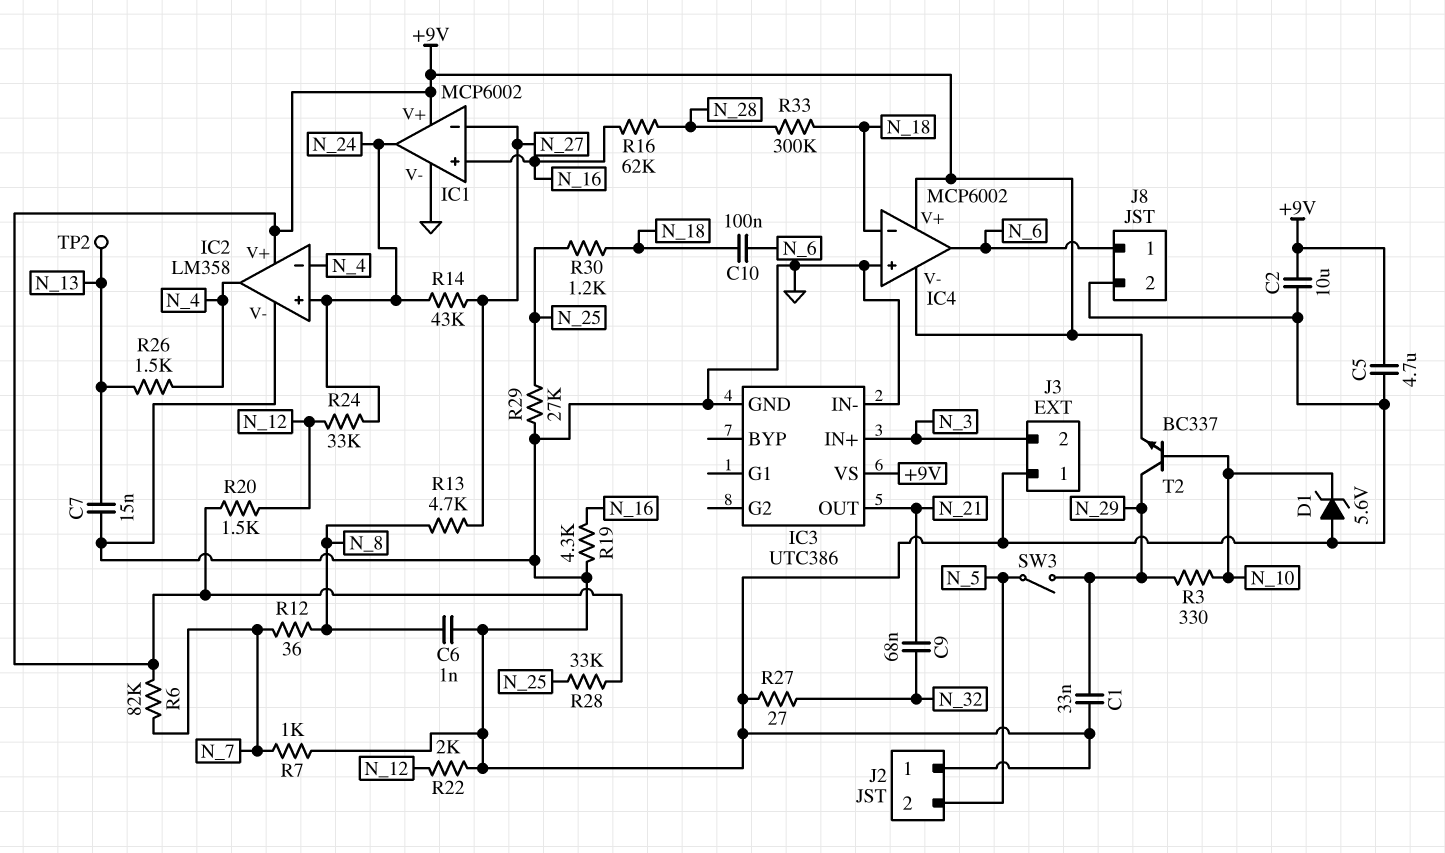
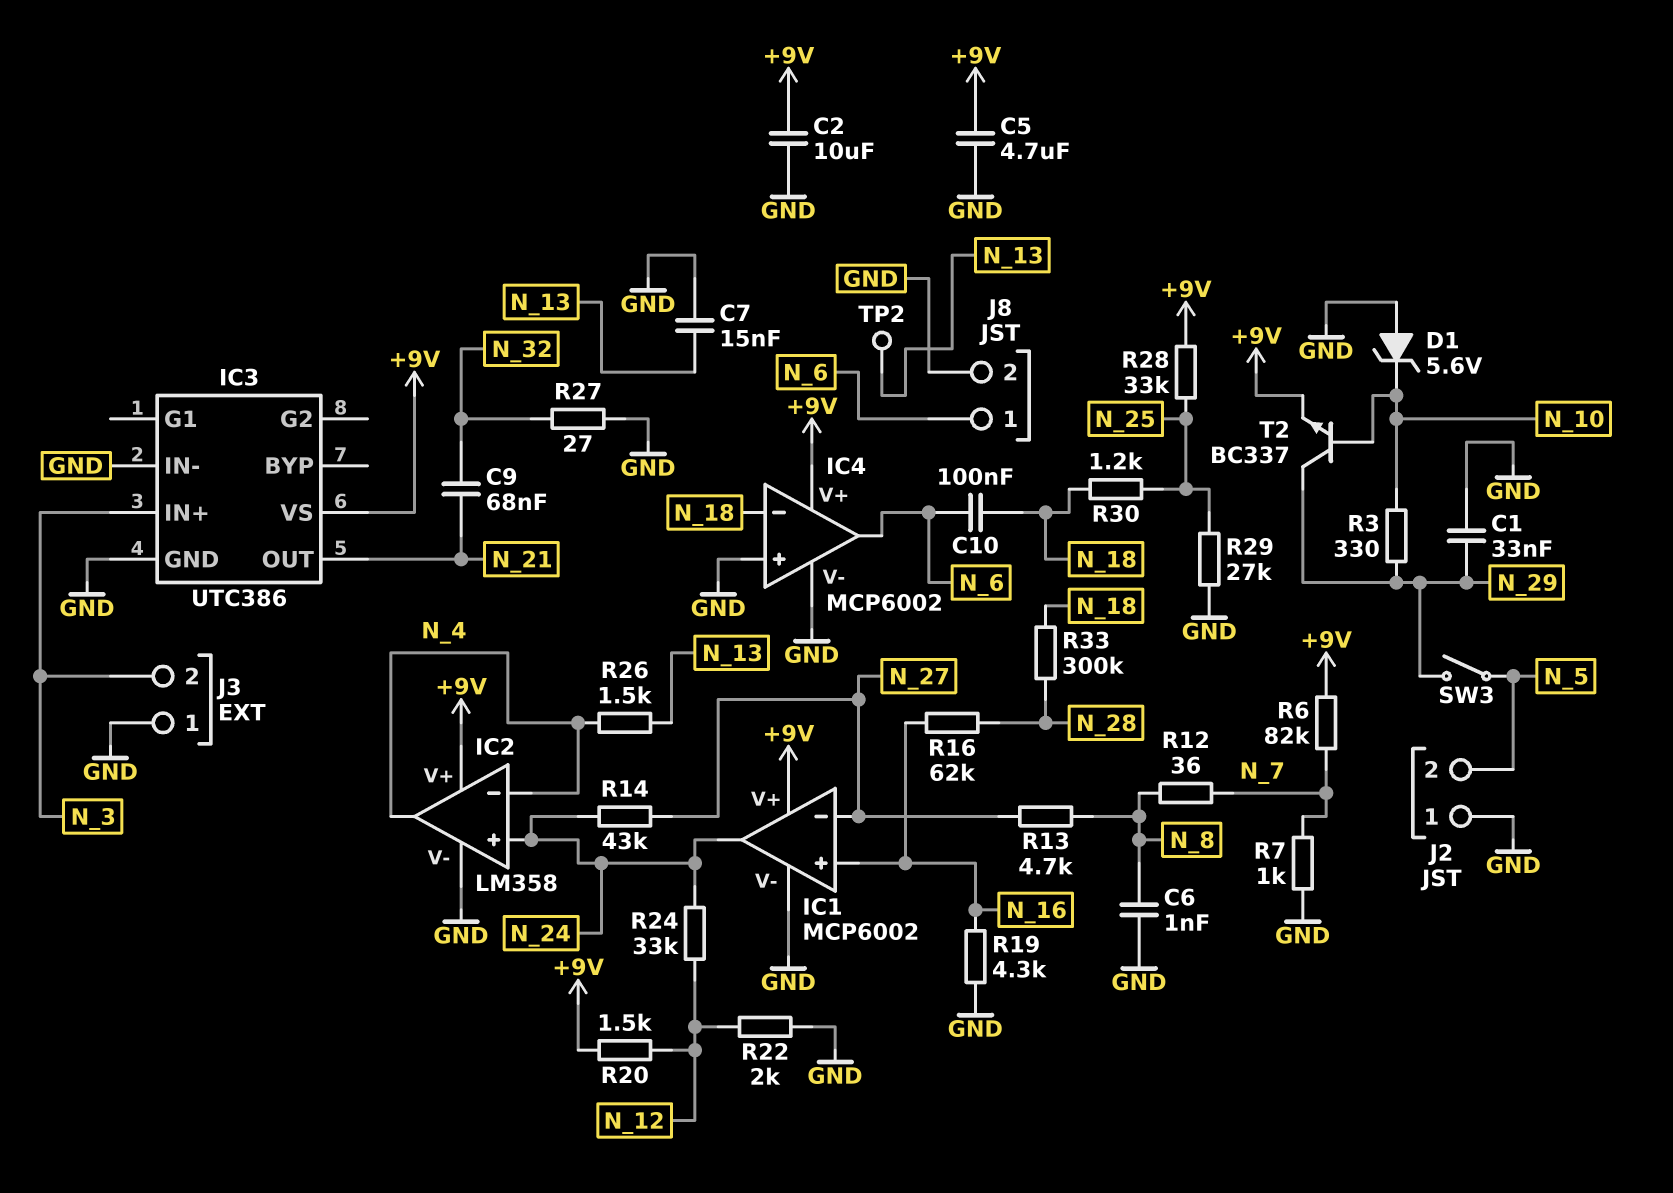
IC4 pin V-: +9V -> GND

